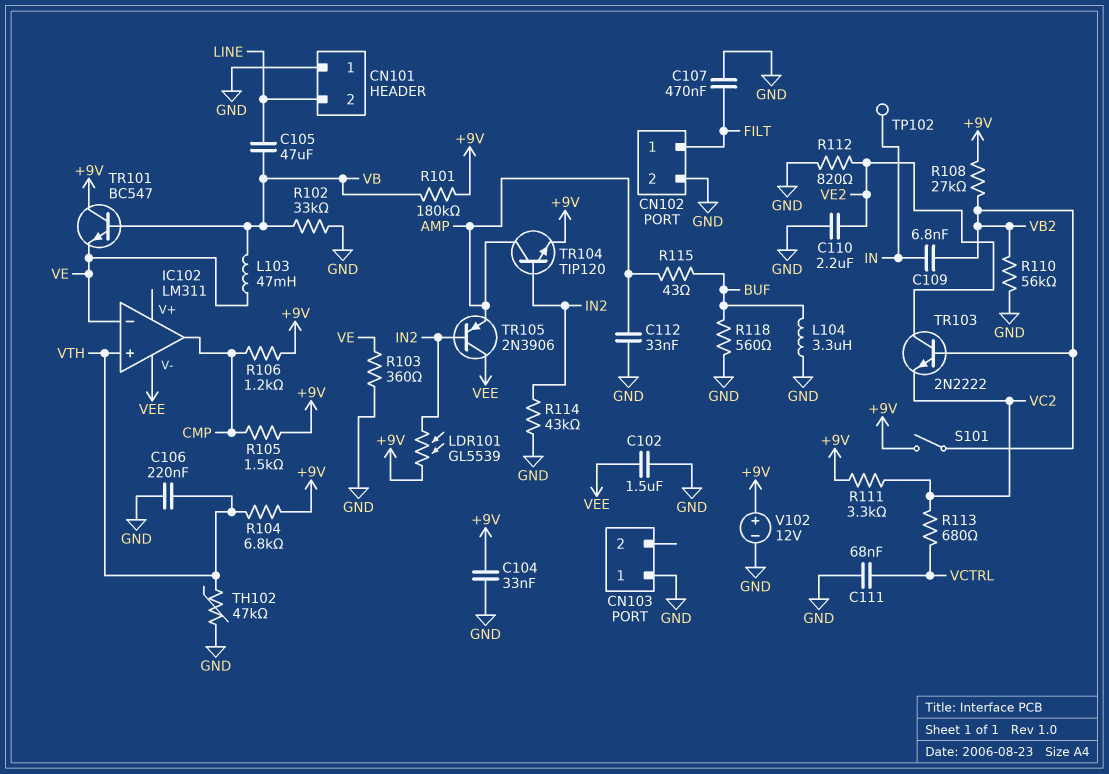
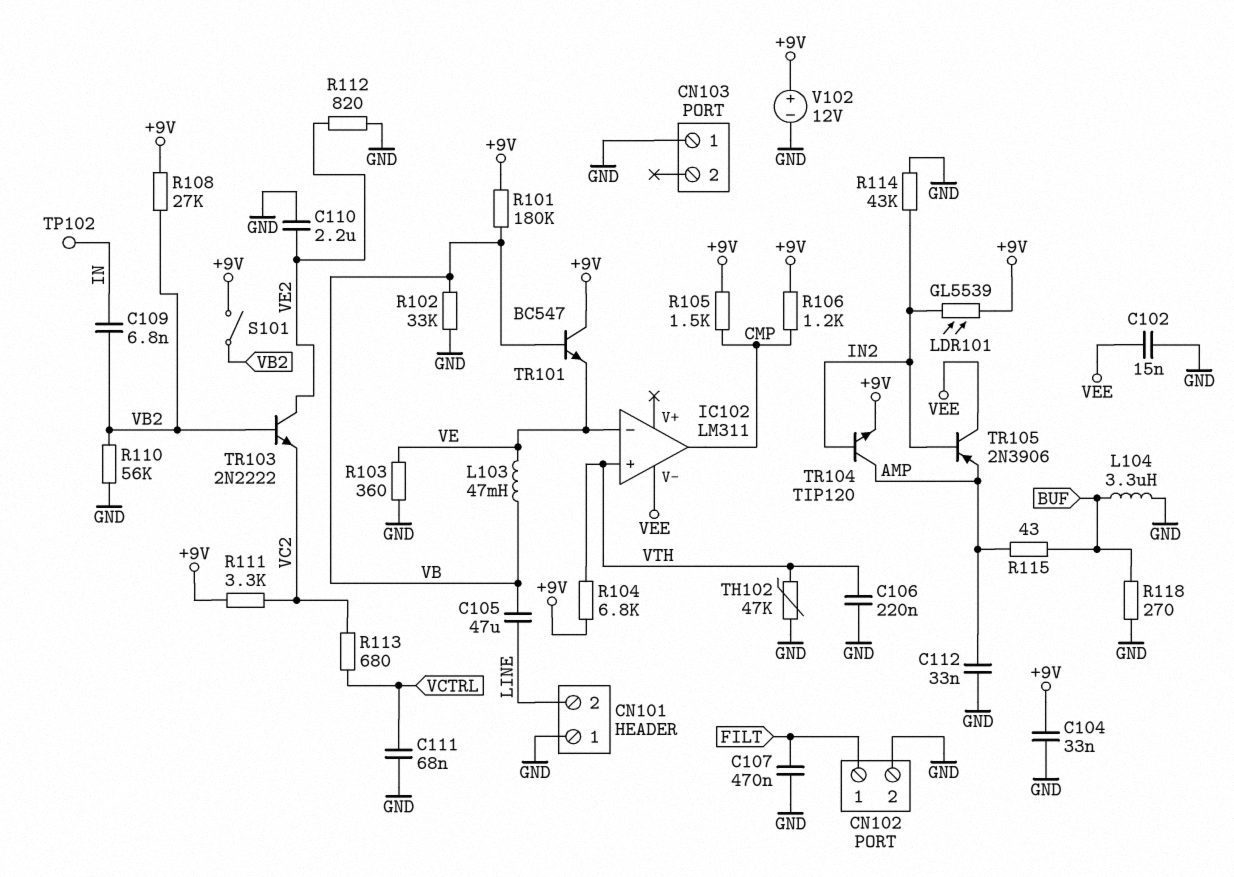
C102: 1.5uF (GND, VEE) -> 15nF (GND, VEE)
R118: 560 (BUF, GND) -> 270 (BUF, GND)

